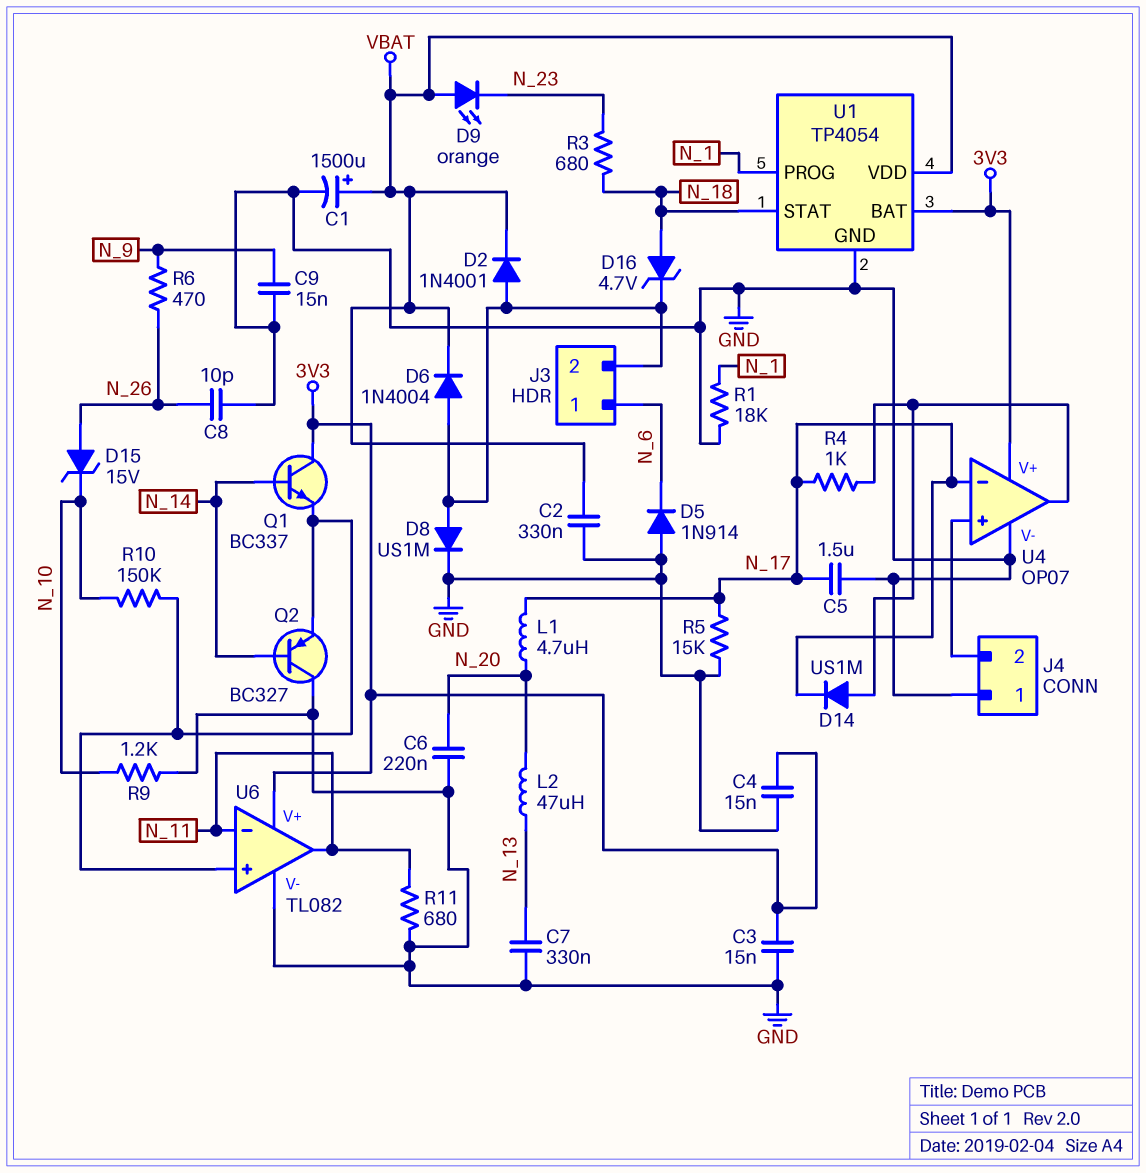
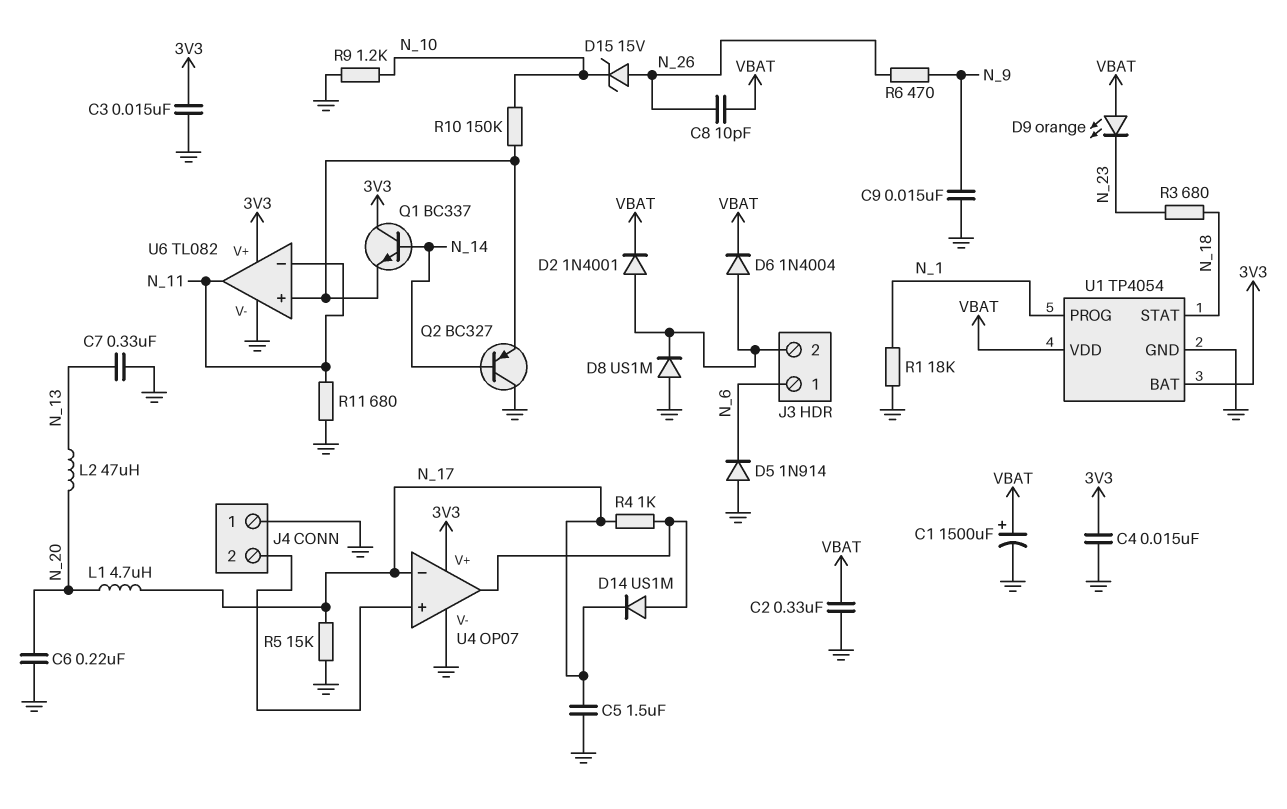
C8: 10pF (GND, N_26) -> 10pF (N_26, VBAT)
D8: diode US1M (A J3/2, K GND) -> diode US1M (A GND, K J3/2)
D16: zener 4.7V (A N_18, K J3/2) -> none

